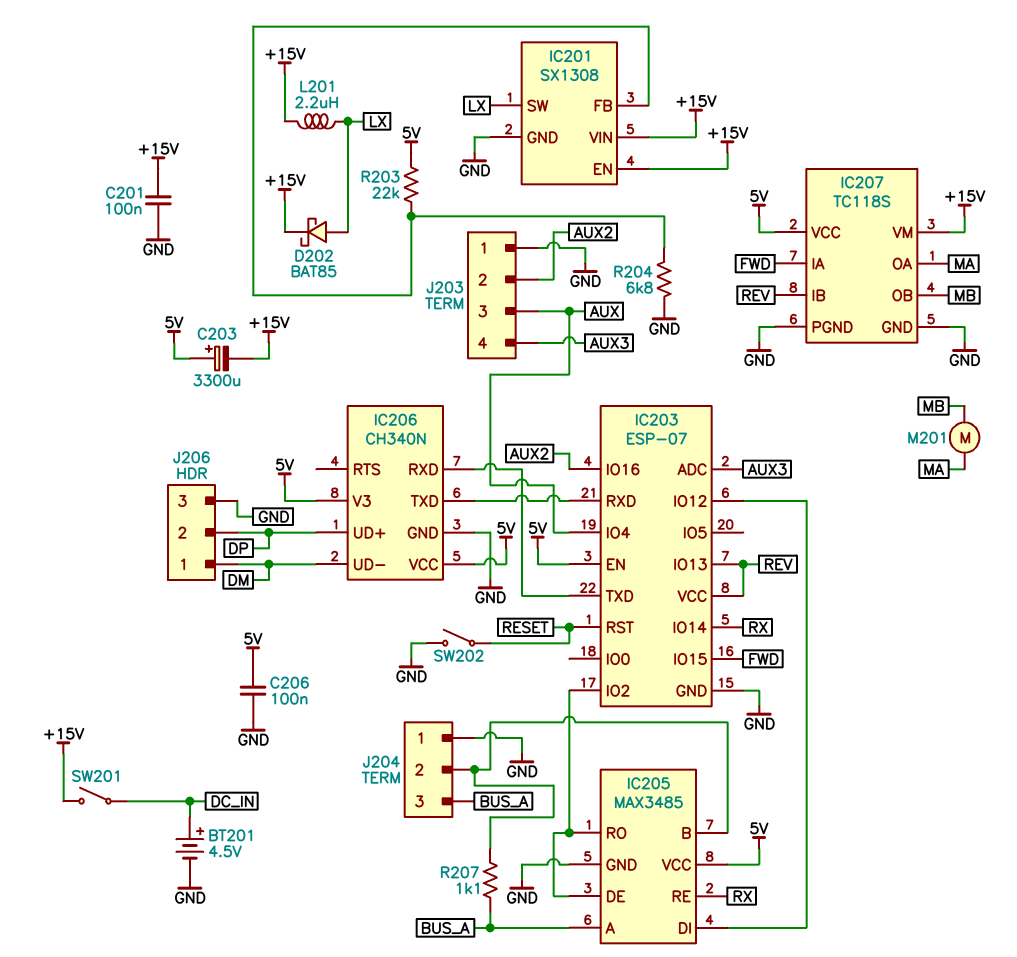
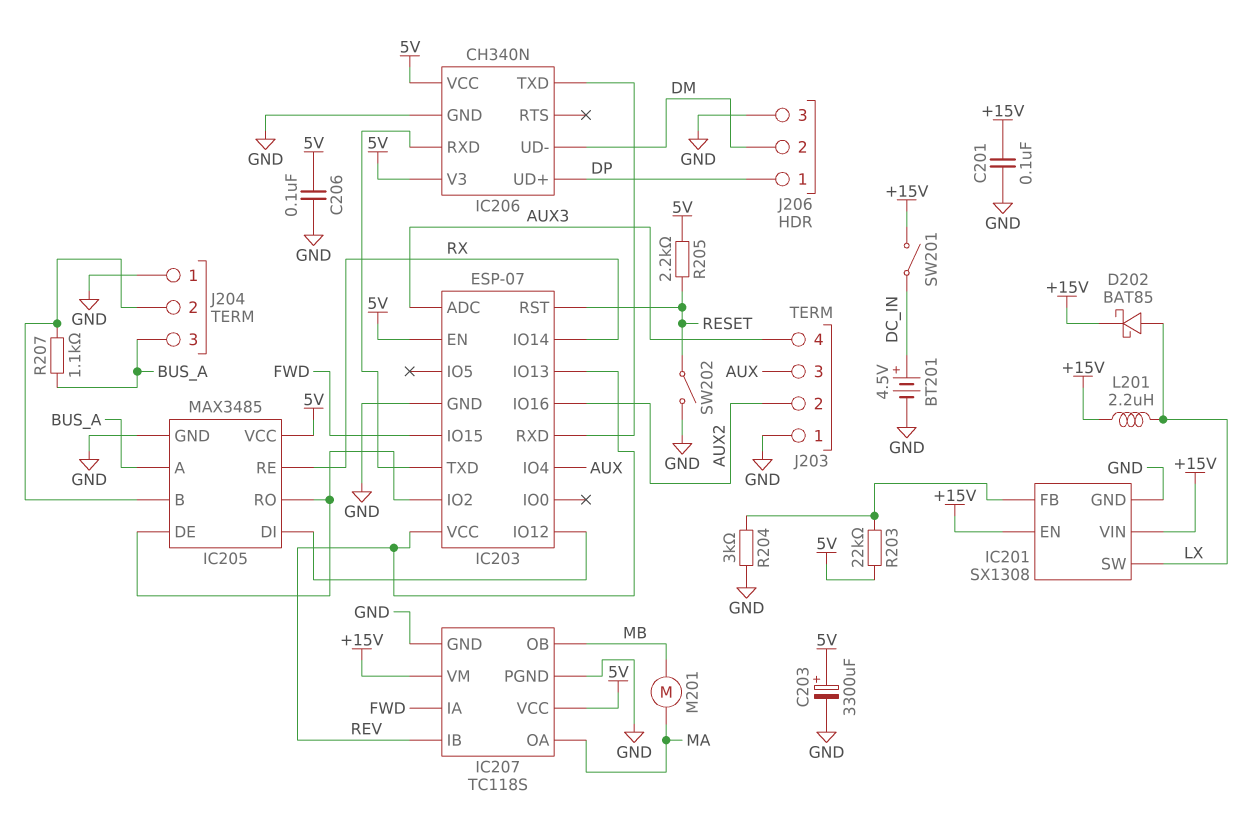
C203: 3300uF (plus 5V, minus +15V) -> 3300uF (plus 5V, minus GND)
J206 pin 1: DM -> DP
J206 pin 2: DP -> DM
R204: 6.8k (GND, IC201/FB) -> 3k (GND, IC201/FB)
R205: none -> 2.2k (5V, RESET)

